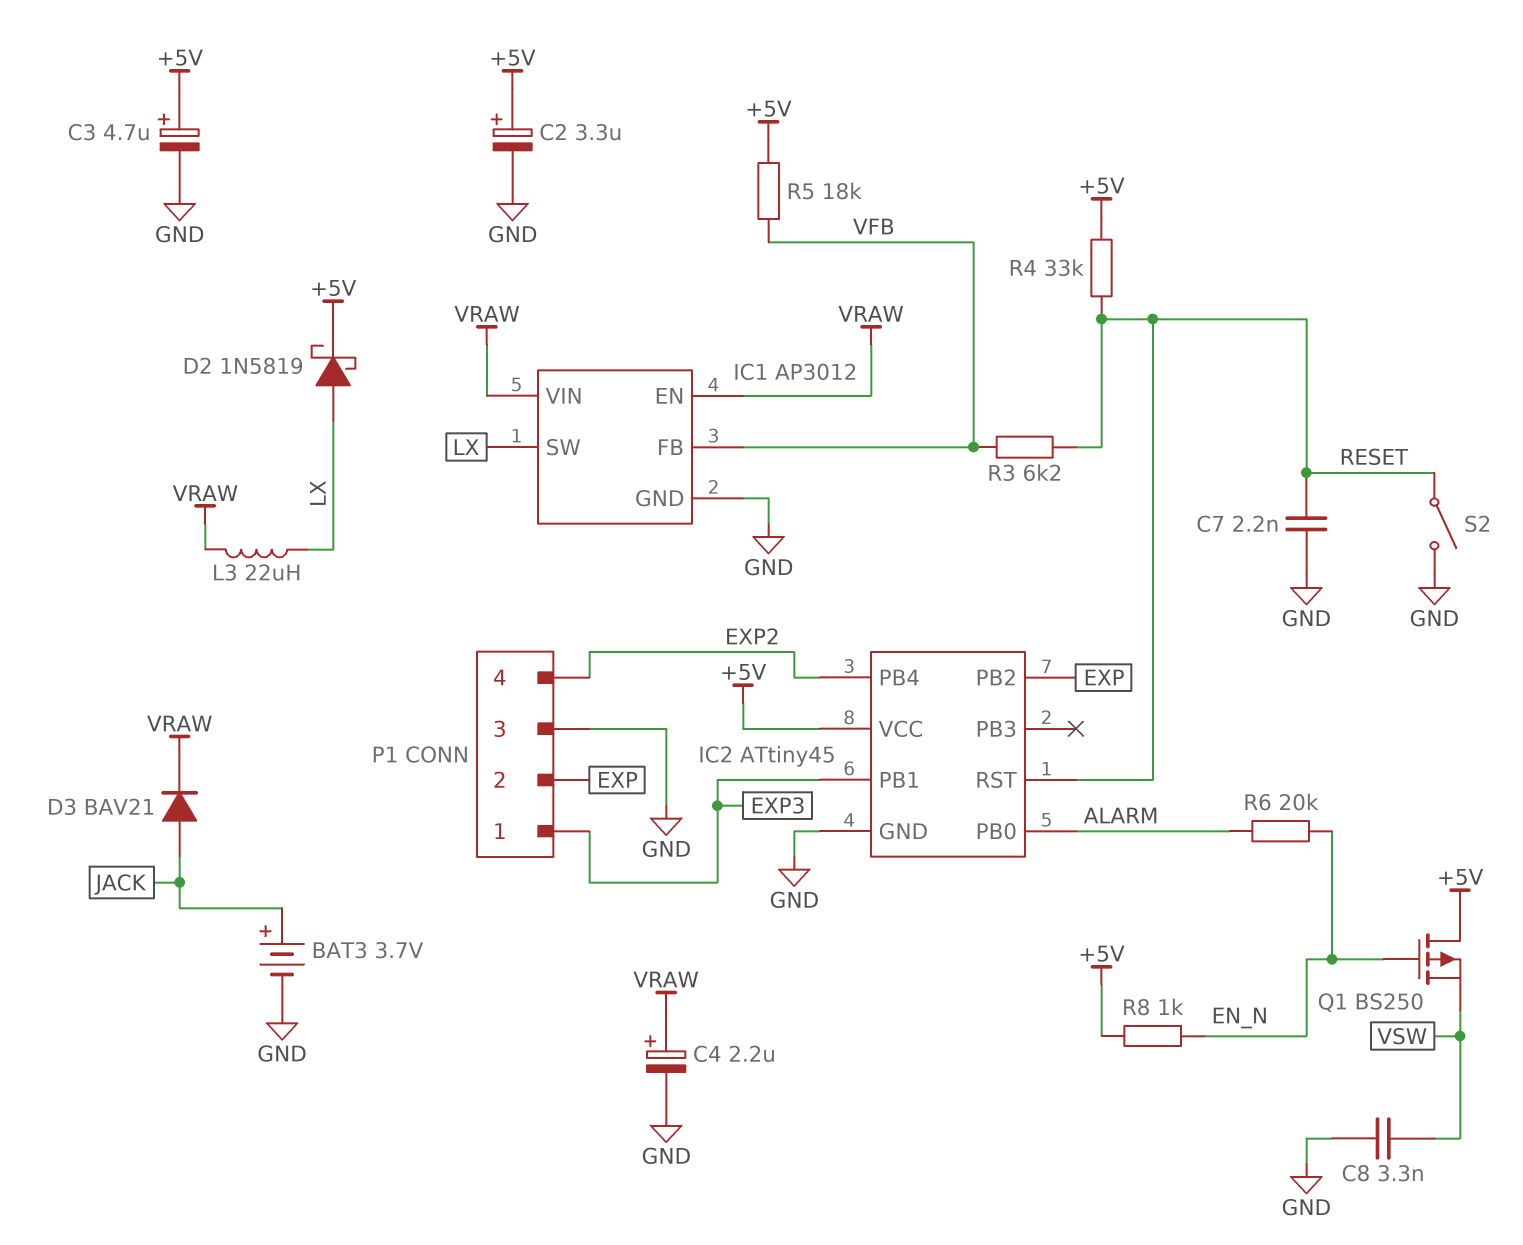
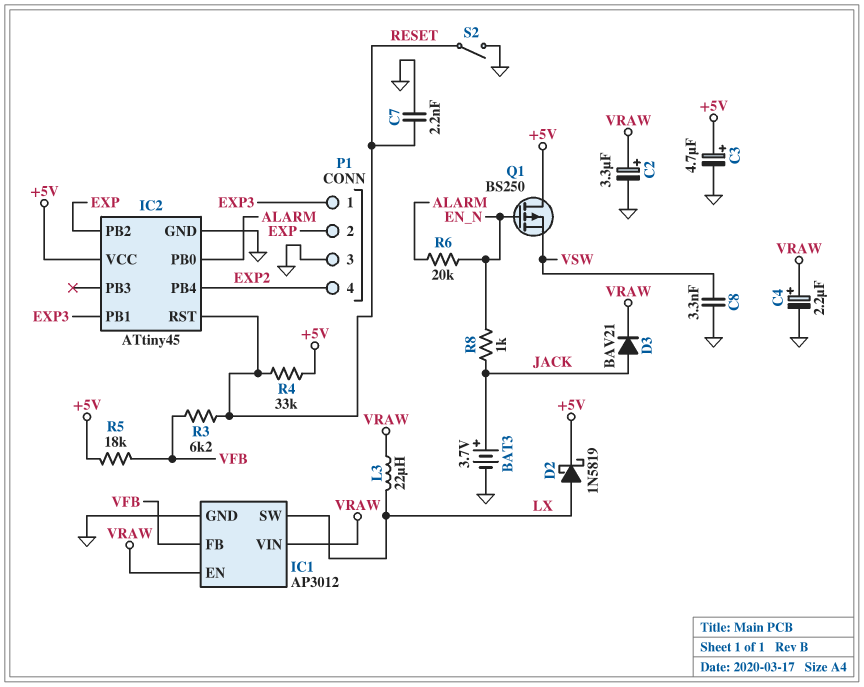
C2: 3.3uF (plus +5V, minus GND) -> 3.3uF (plus VRAW, minus GND)
R8: 1k (+5V, EN_N) -> 1k (EN_N, JACK)

